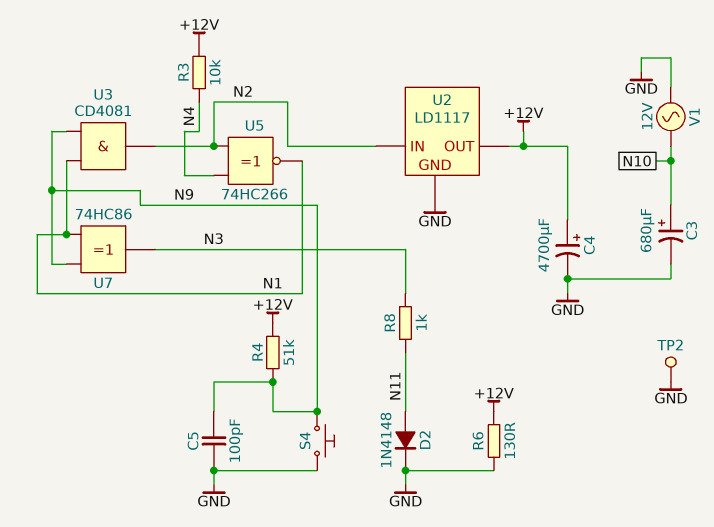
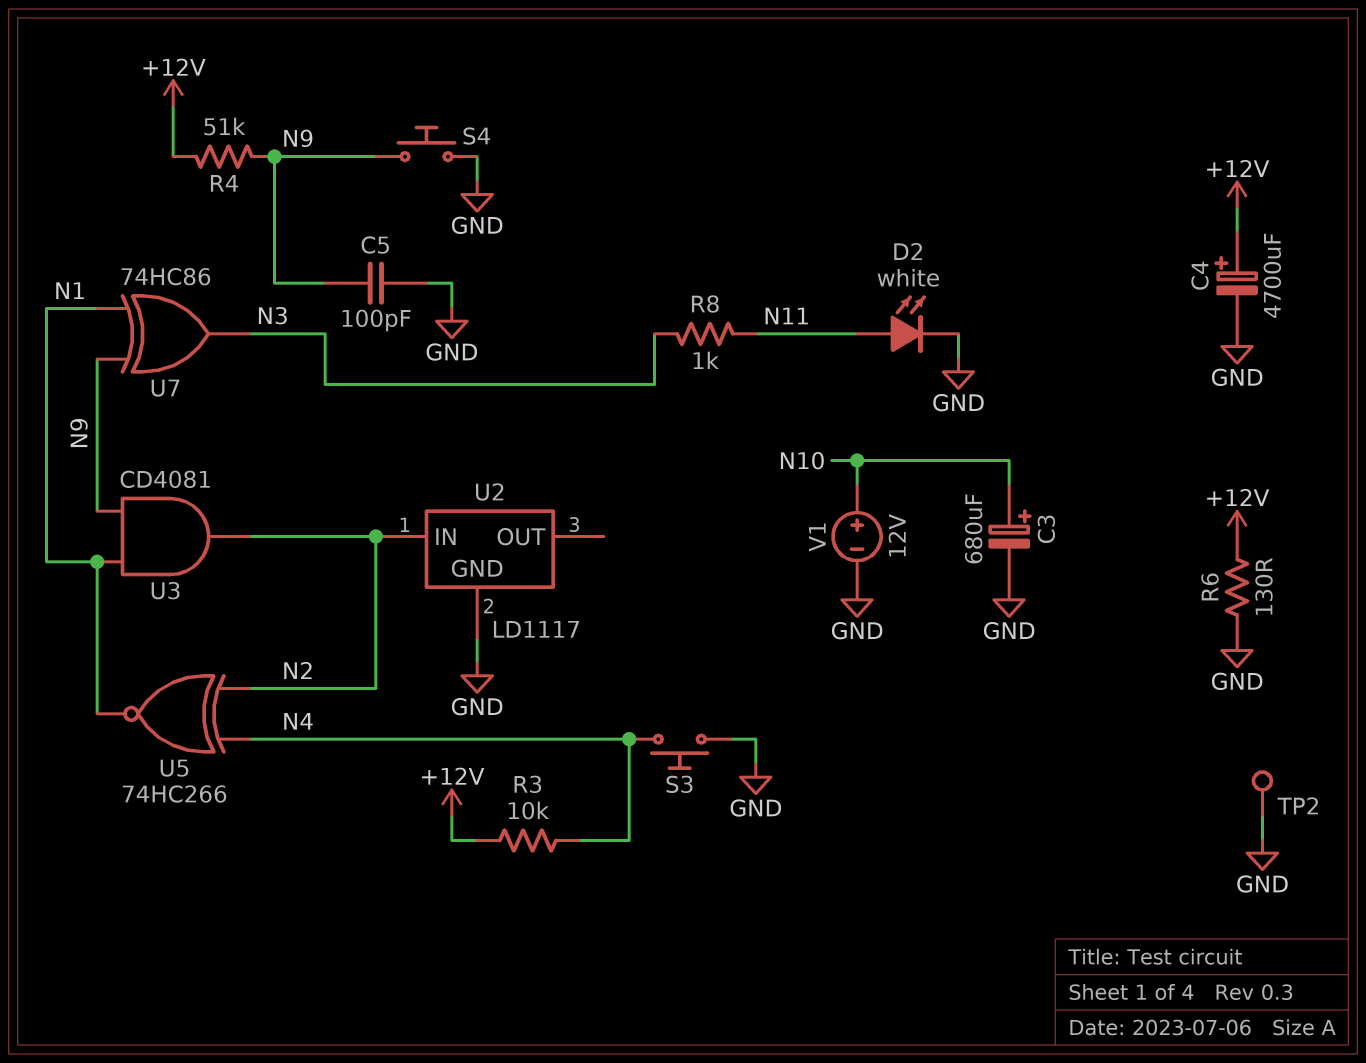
D2: diode 1N4148 (A N11, K GND) -> LED white (A N11, K GND)
S3: none -> button (GND, N4)
U2 pin OUT: +12V -> none
V1: AC 12V (GND, N10) -> 12V (plus N10, minus GND)

